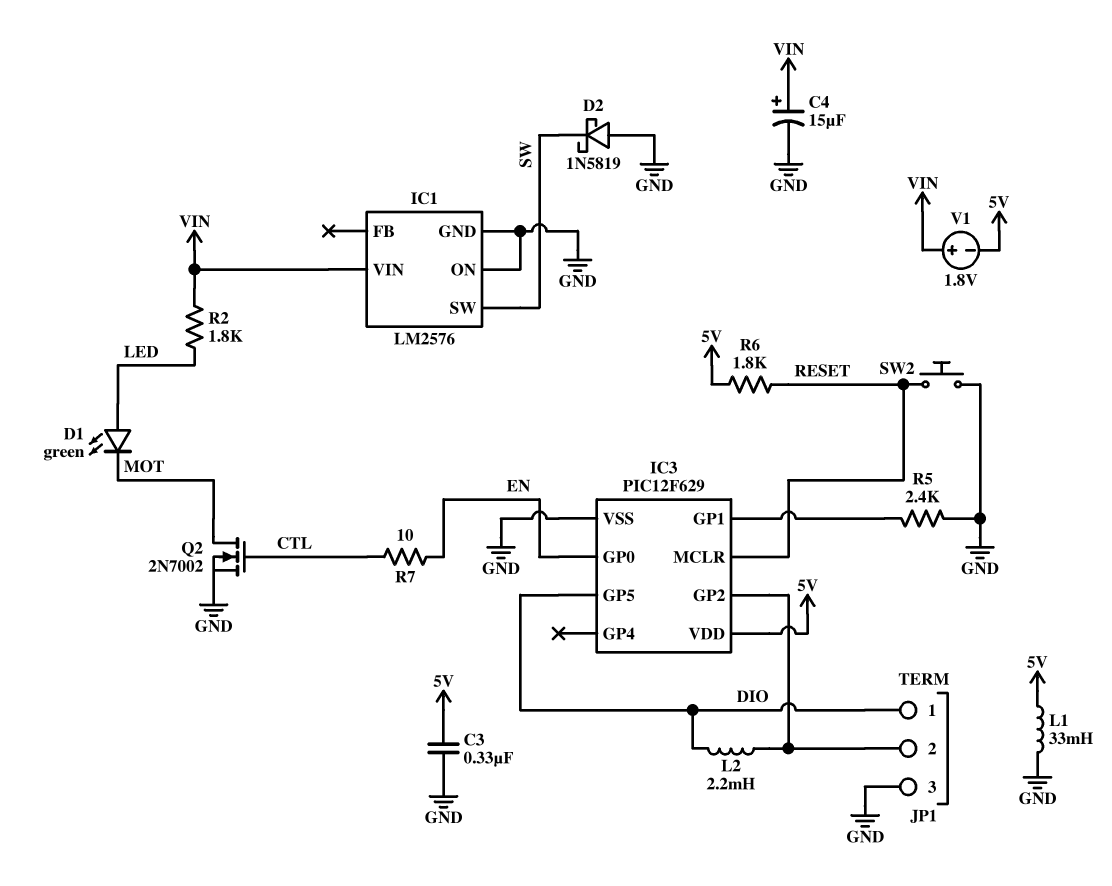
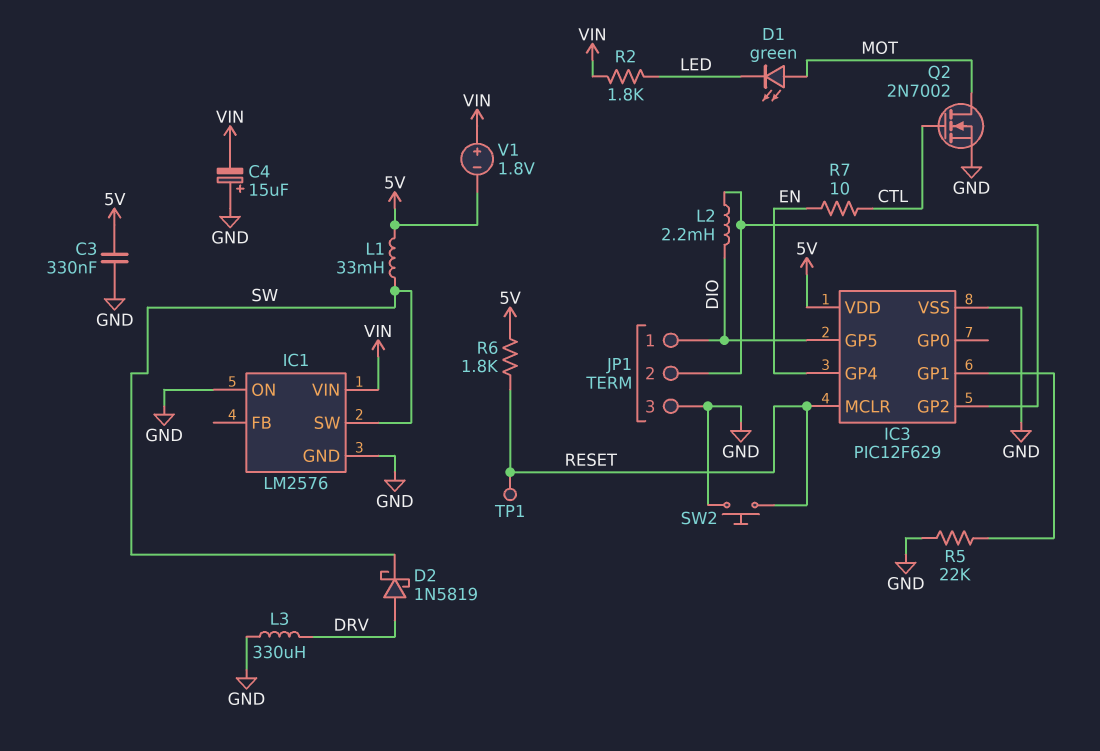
C4: 15uF (plus VIN, minus GND) -> 15uF (plus GND, minus VIN)
D1: LED green (A LED, K MOT) -> LED green (A MOT, K LED)
D2: schottky 1N5819 (A GND, K SW) -> schottky 1N5819 (A DRV, K SW)
IC3 pin GP0: EN -> none
IC3 pin GP4: none -> EN
L1: 33mH (5V, GND) -> 33mH (5V, SW)
L3: none -> 330uH (DRV, GND)
R5: 2.4k (GND, IC3/GP1) -> 22k (GND, IC3/GP1)
TP1: none -> test point (RESET)

